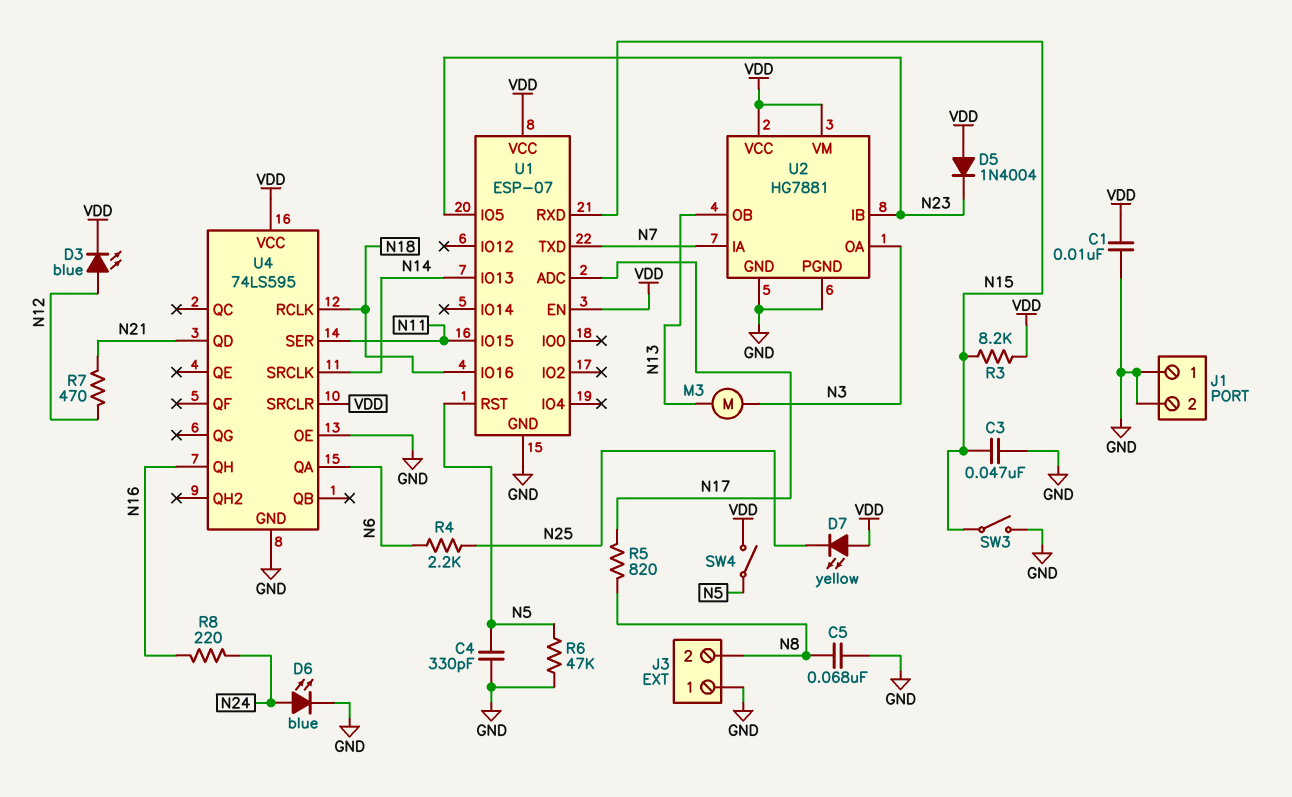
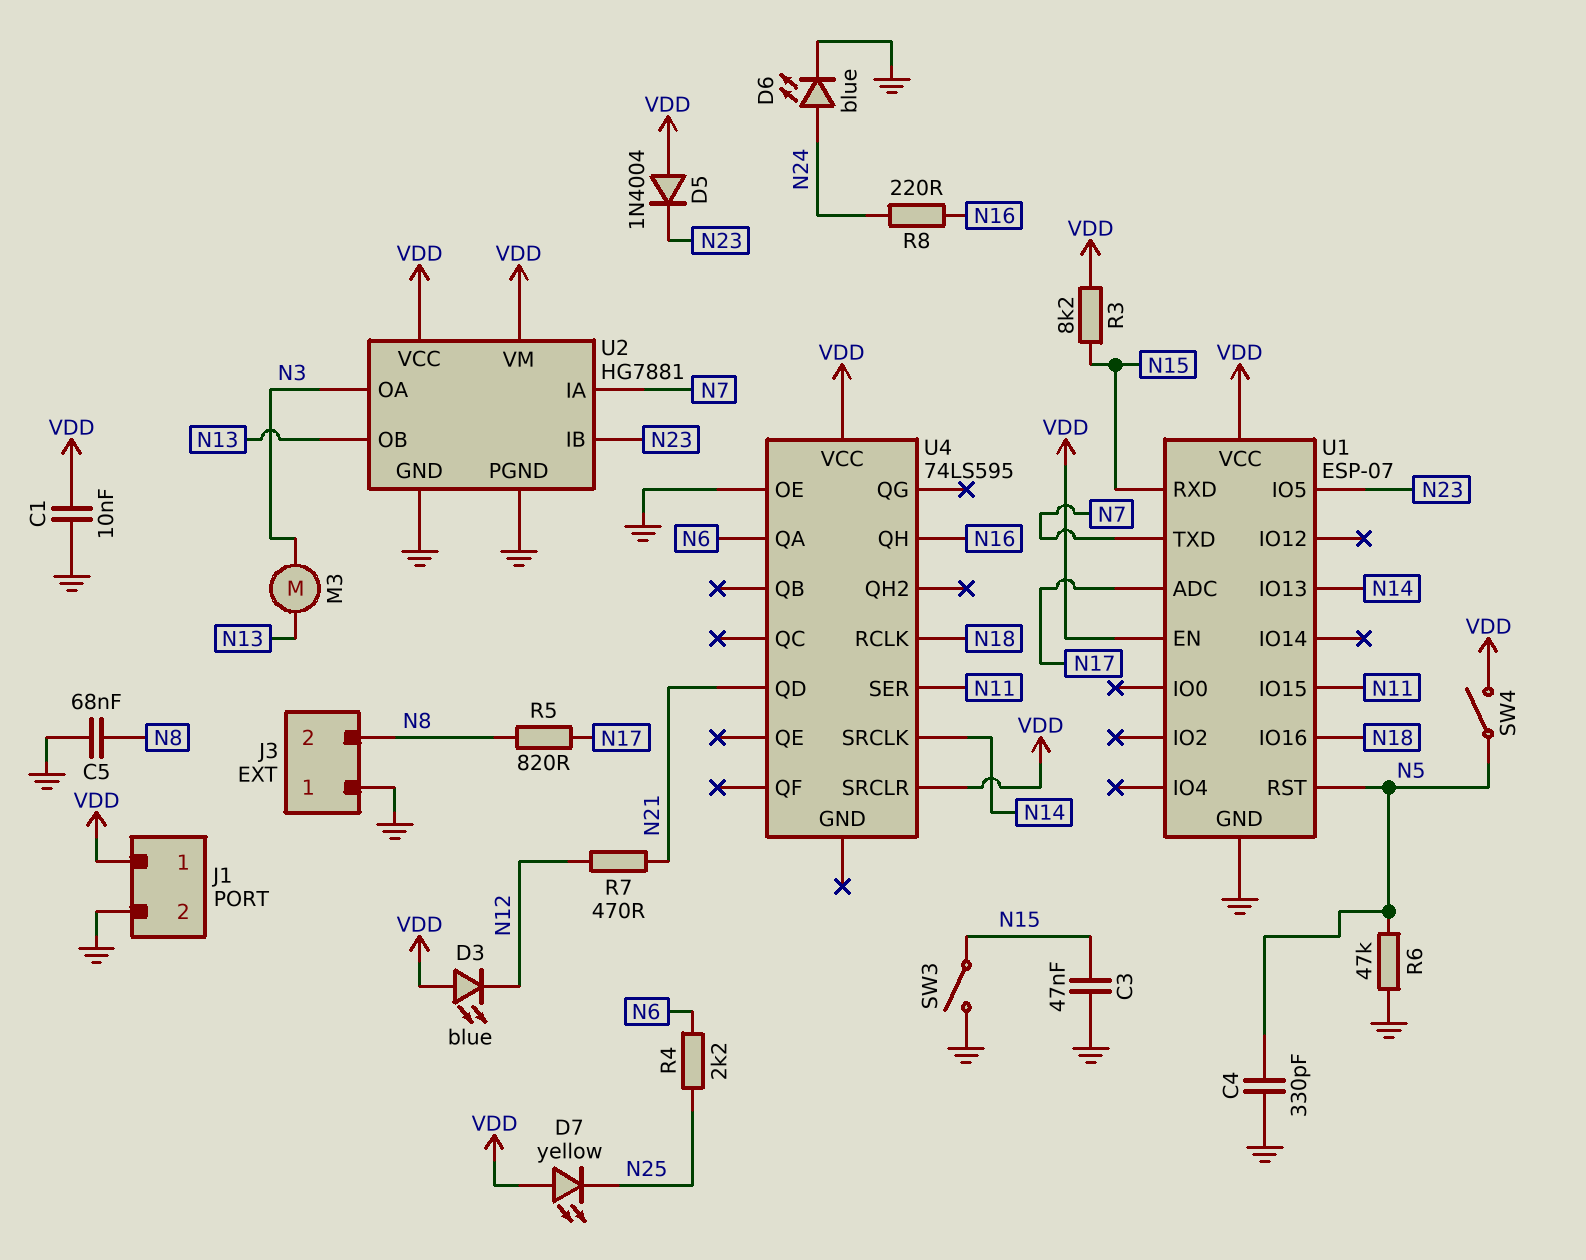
D3: LED blue (A N12, K VDD) -> LED blue (A VDD, K N12)
J1 pin 1: GND -> VDD
U4 pin GND: GND -> none

